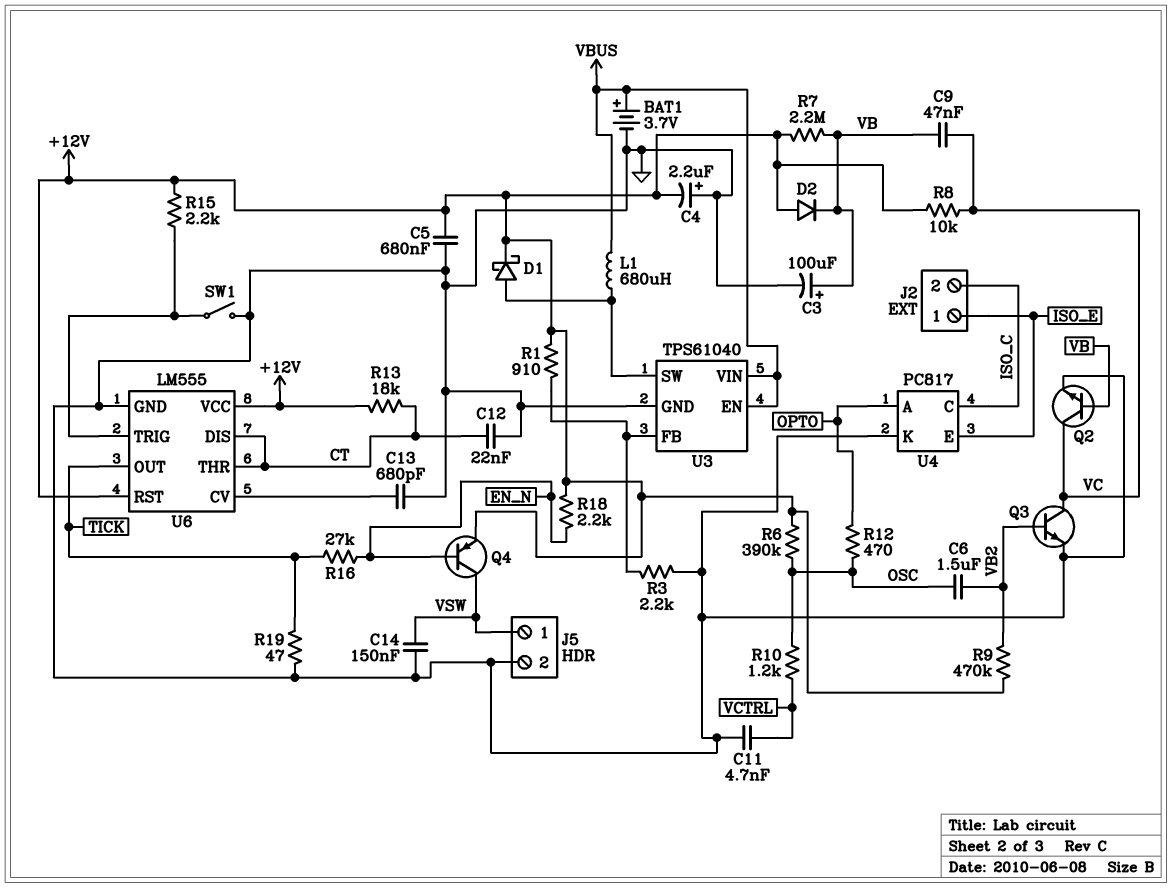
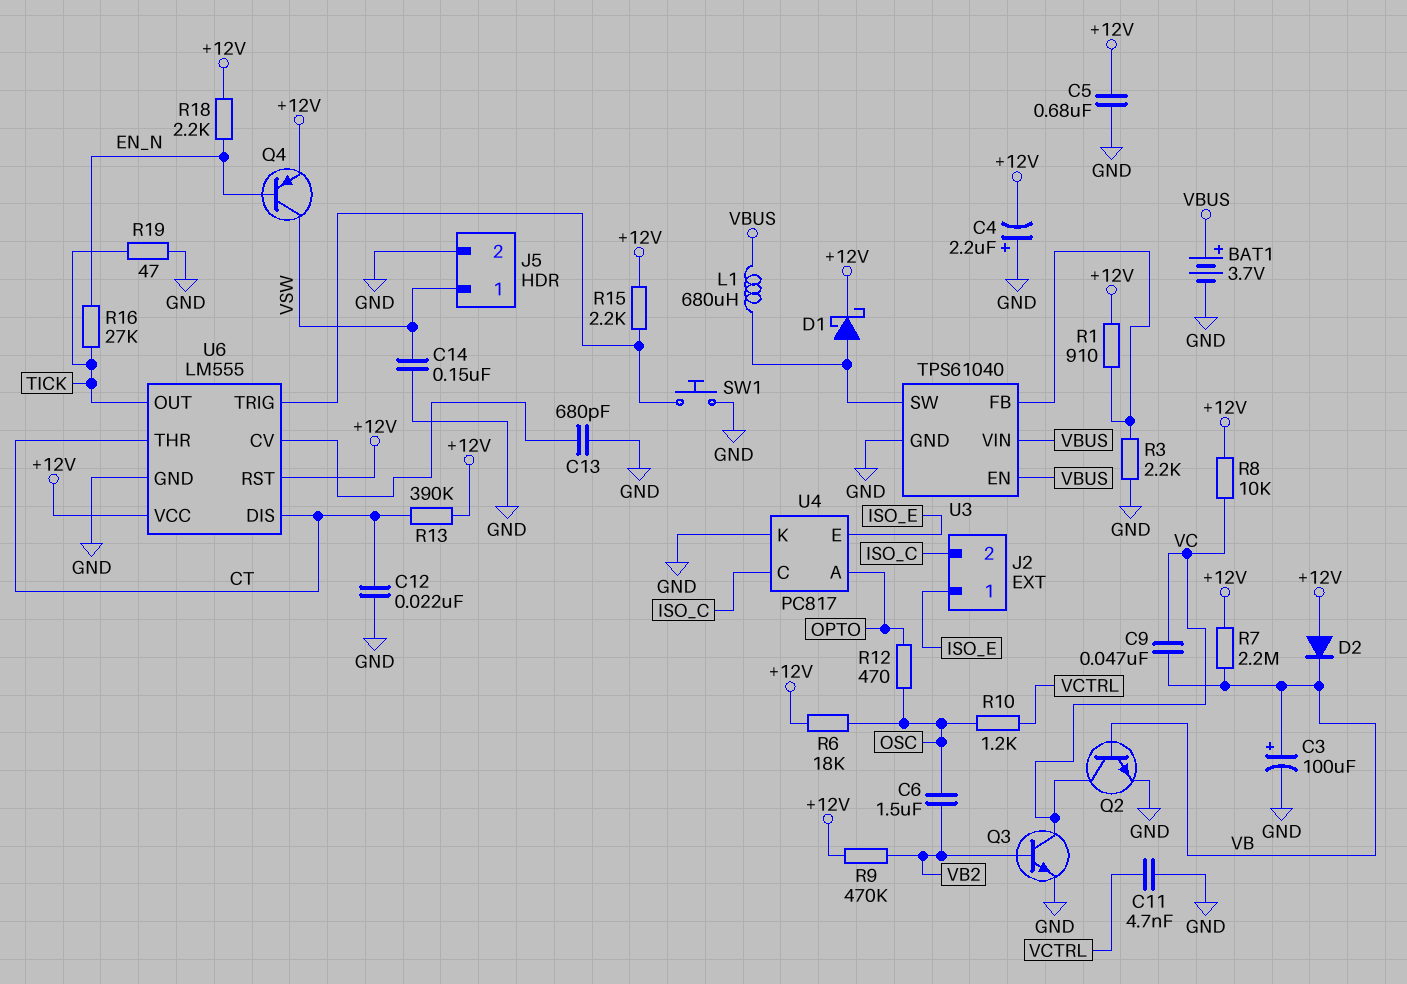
R6: 390k (+12V, OSC) -> 18k (+12V, OSC)
R13: 18k (+12V, CT) -> 390k (+12V, CT)
SW1: switch (GND, U6/TRIG) -> button (GND, U6/TRIG)

